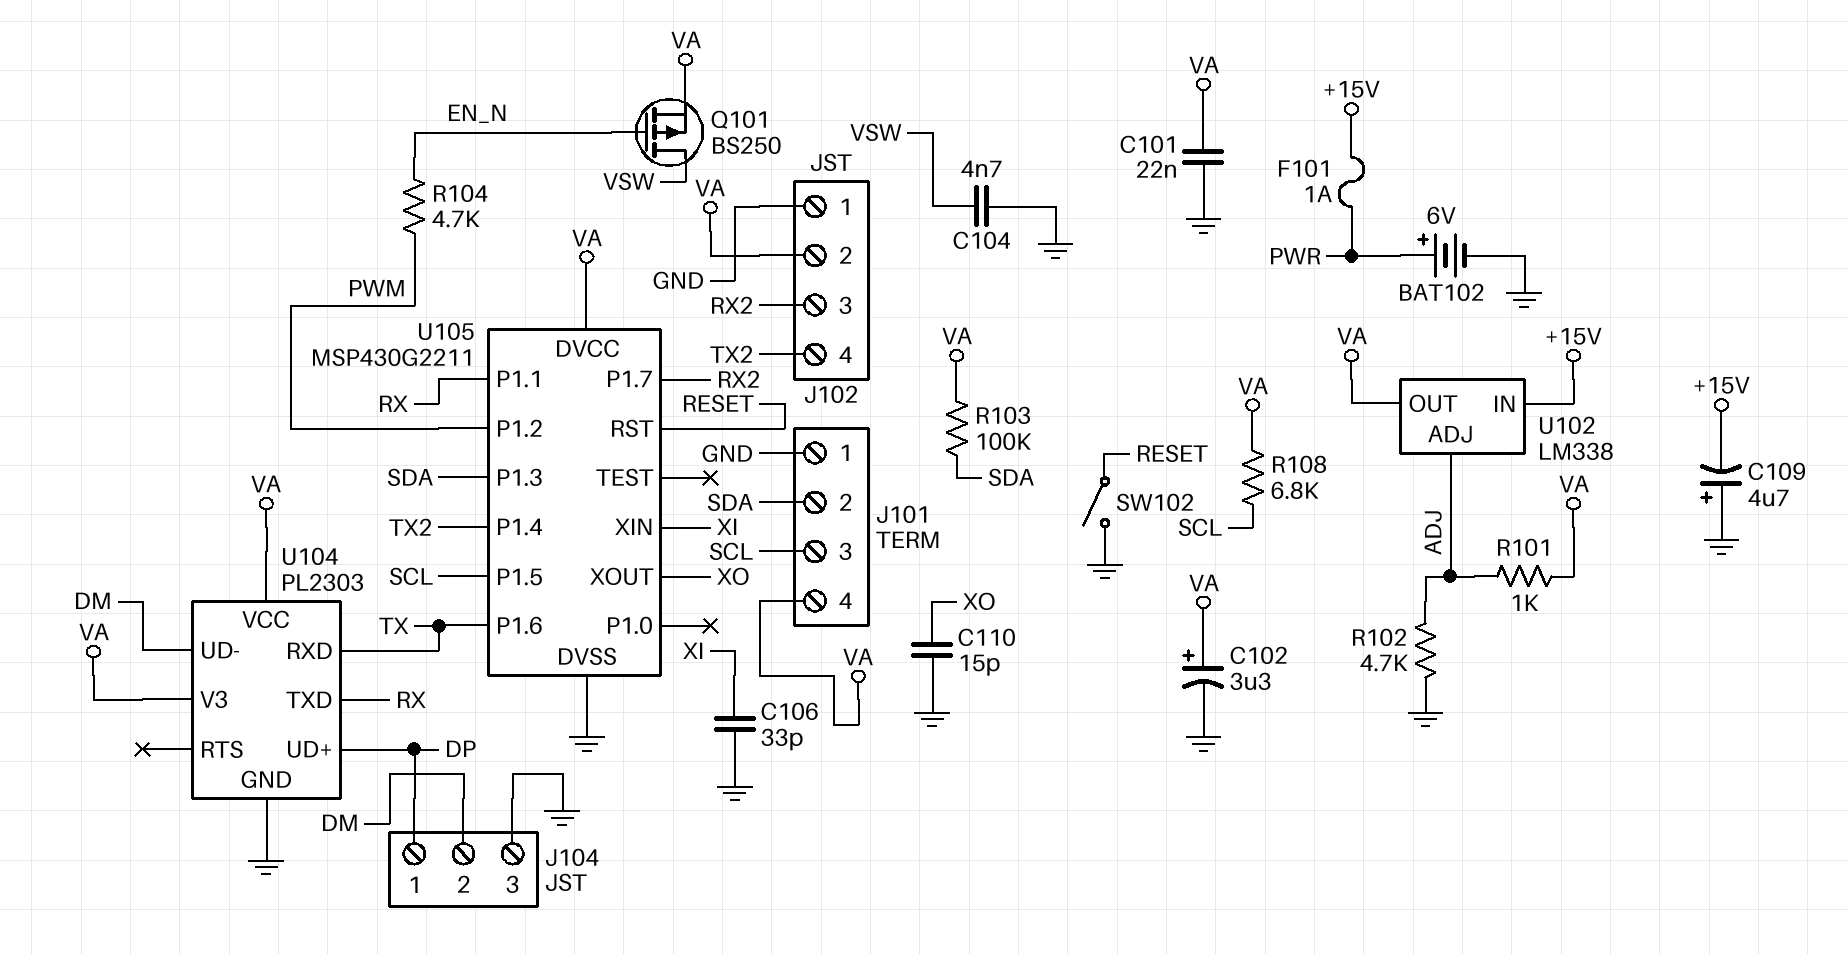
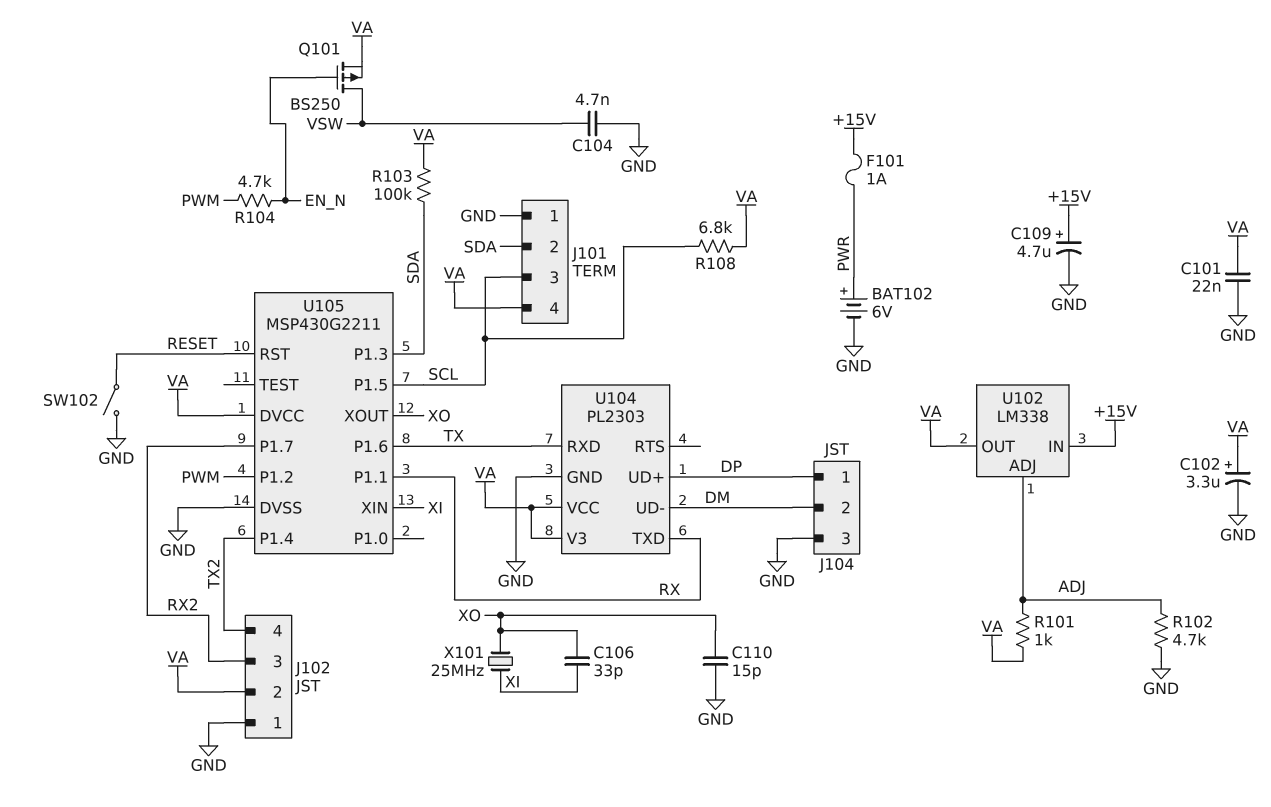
C106: 33pF (GND, XI) -> 33pF (XI, XO)
C109: 4.7uF (plus GND, minus +15V) -> 4.7uF (plus +15V, minus GND)
X101: none -> 25MHz (XI, XO)

